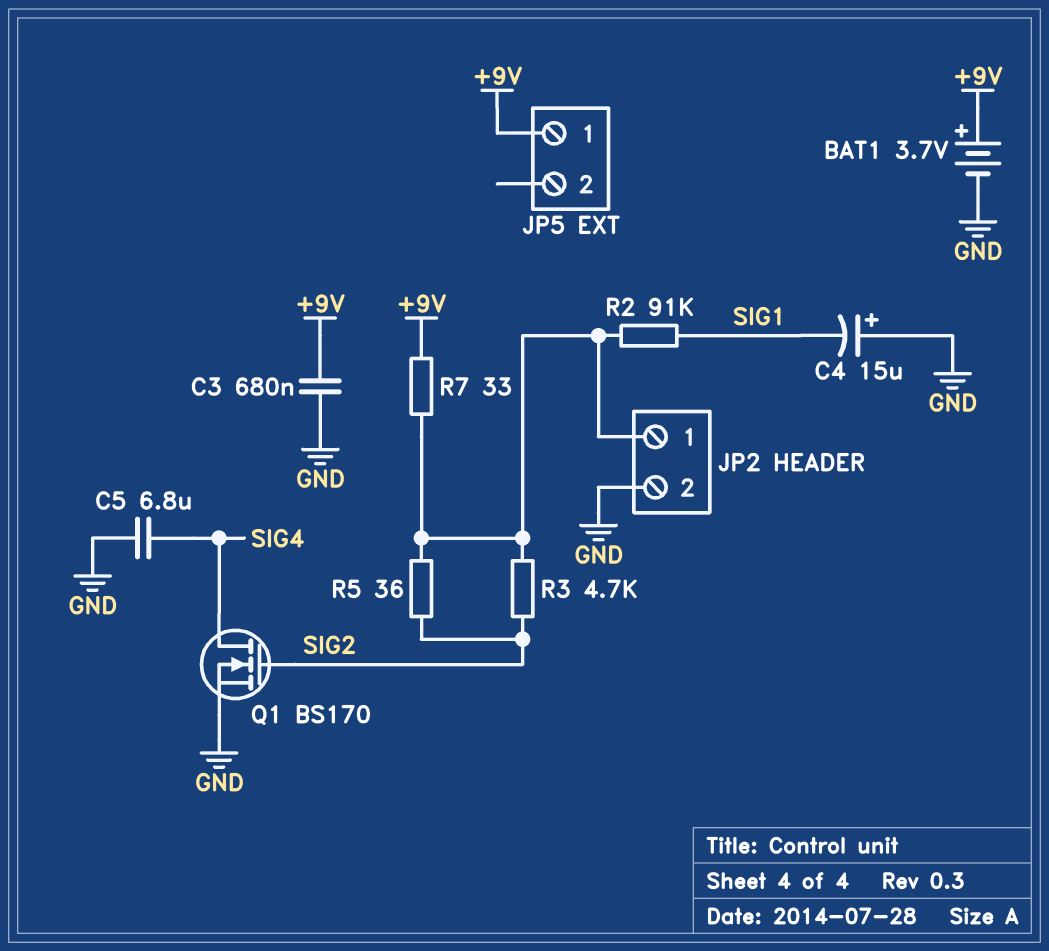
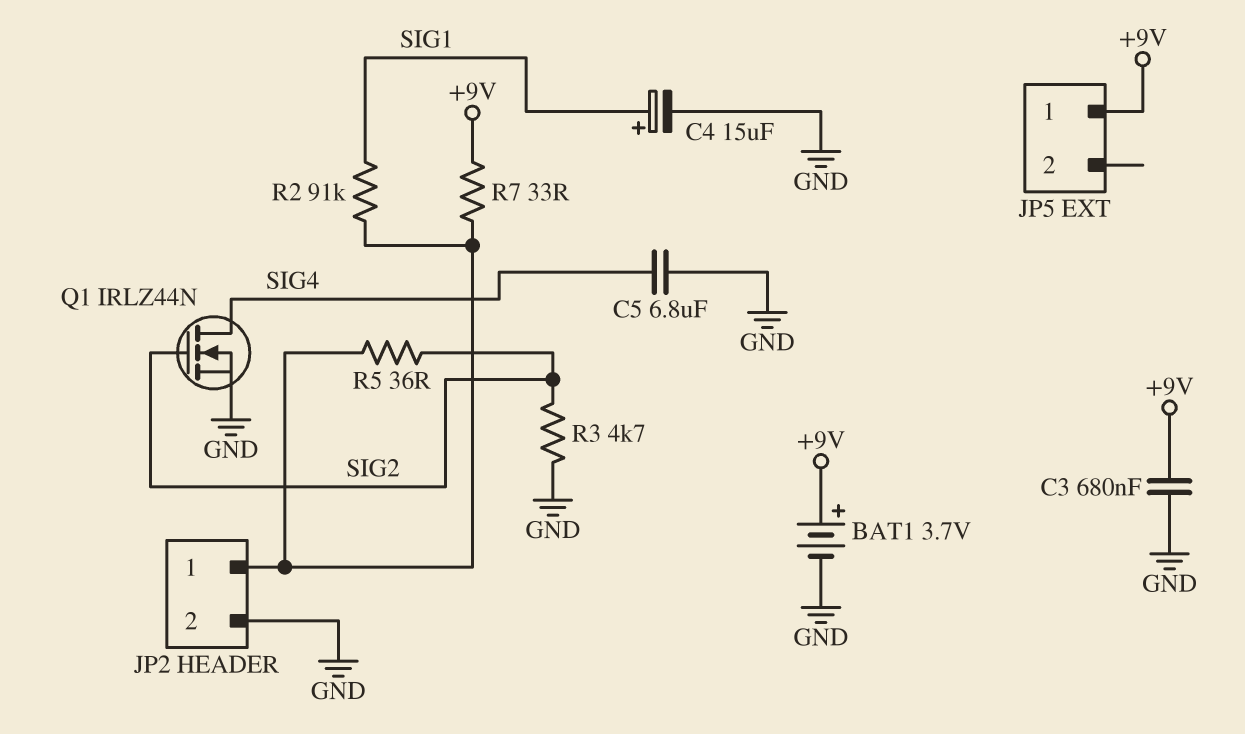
C4: 15uF (plus GND, minus SIG1) -> 15uF (plus SIG1, minus GND)
Q1: NMOS BS170 (G SIG2, D SIG4, S GND) -> NMOS IRLZ44N (G SIG2, D SIG4, S GND)
R3: 4.7k (JP2/1, SIG2) -> 4.7k (GND, SIG2)

